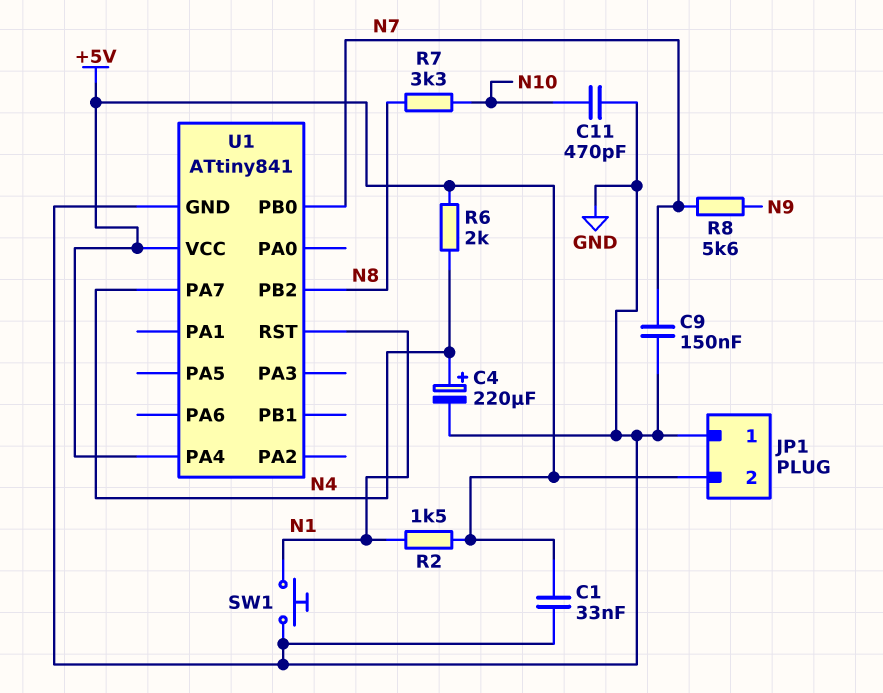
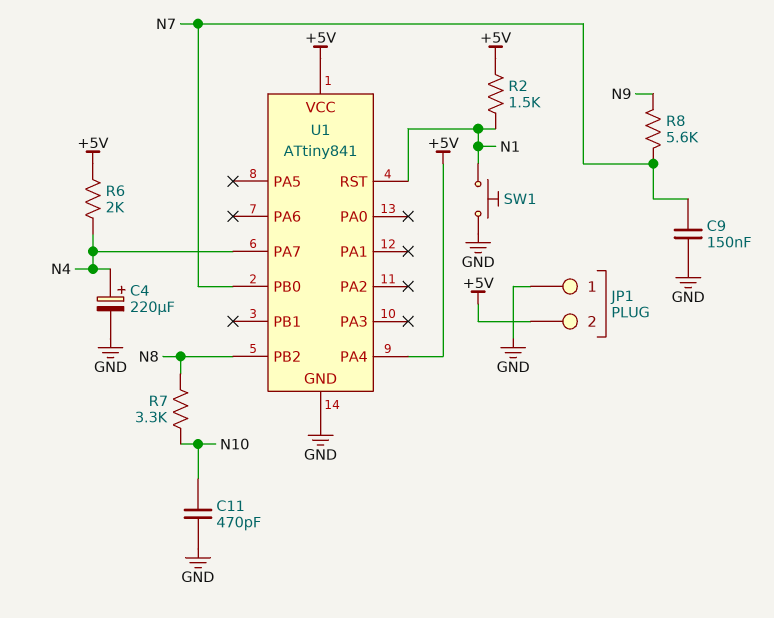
C1: 33nF (+5V, GND) -> none

